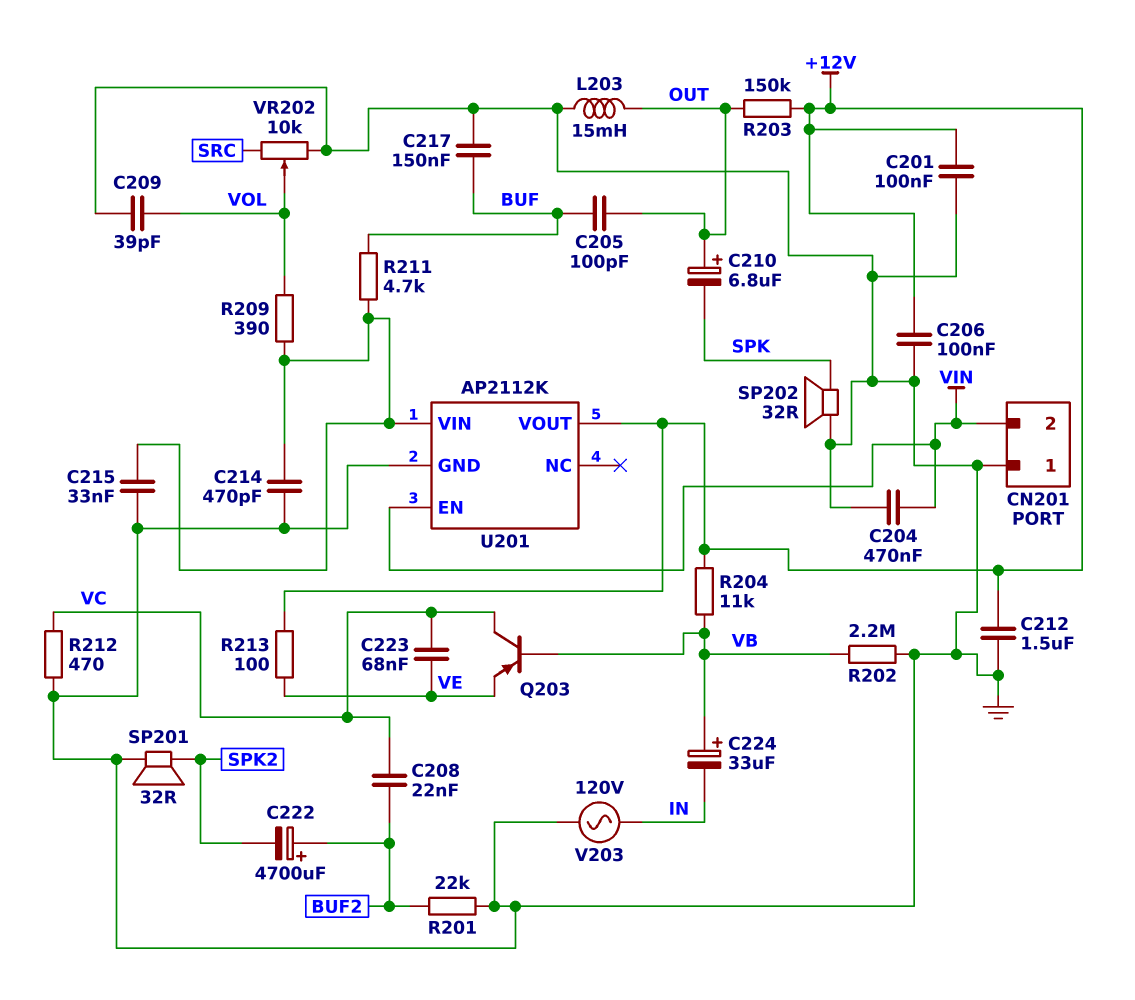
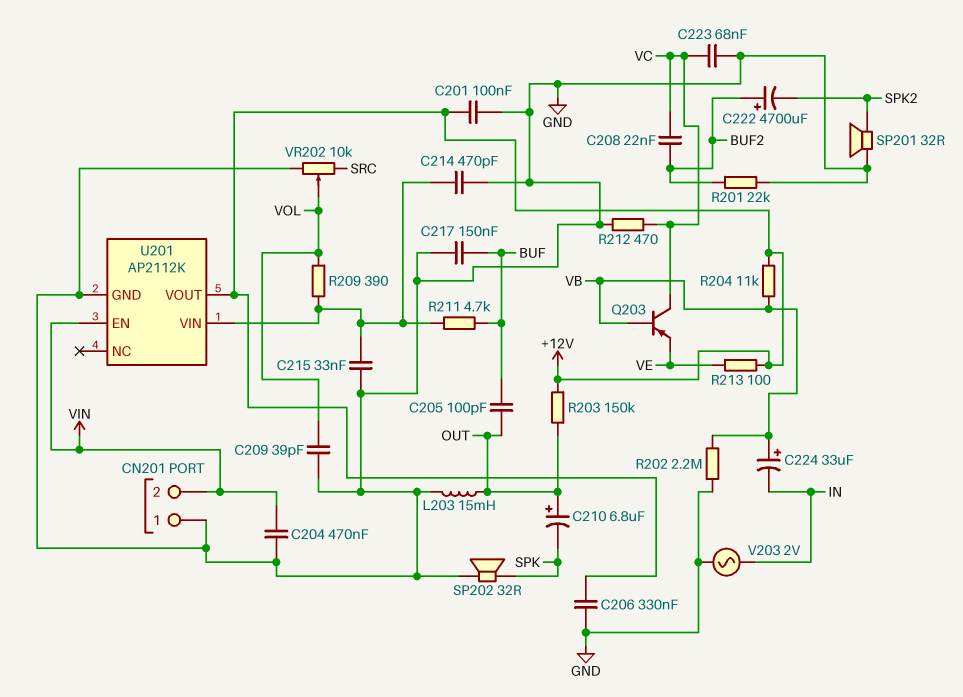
C206: 100nF (+12V, GND) -> 330nF (+12V, GND)
C212: 1.5uF (+12V, GND) -> none
C223: 68nF (VC, VE) -> 68nF (GND, VC)
V203: AC 120V (GND, IN) -> AC 2V (GND, IN)

